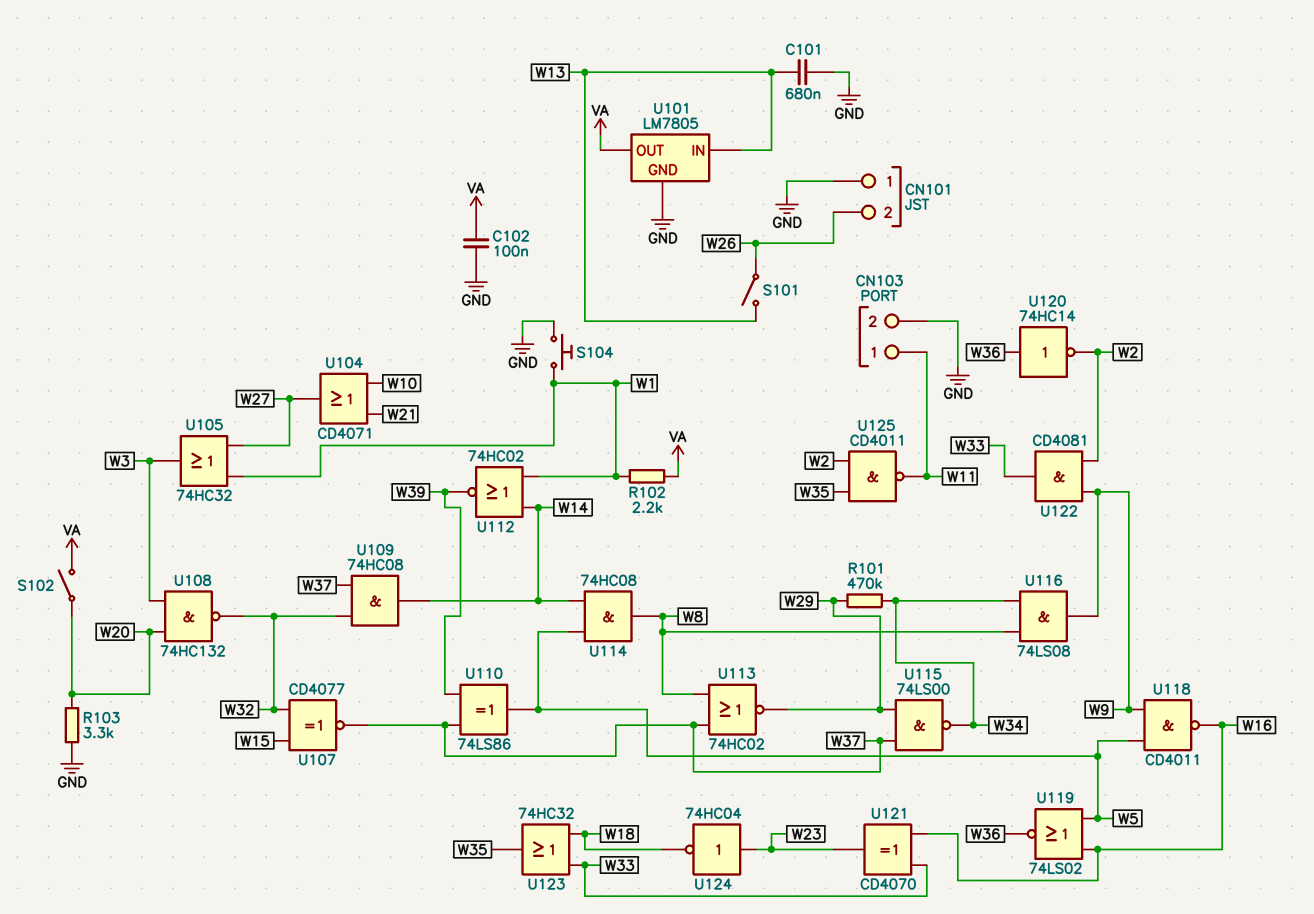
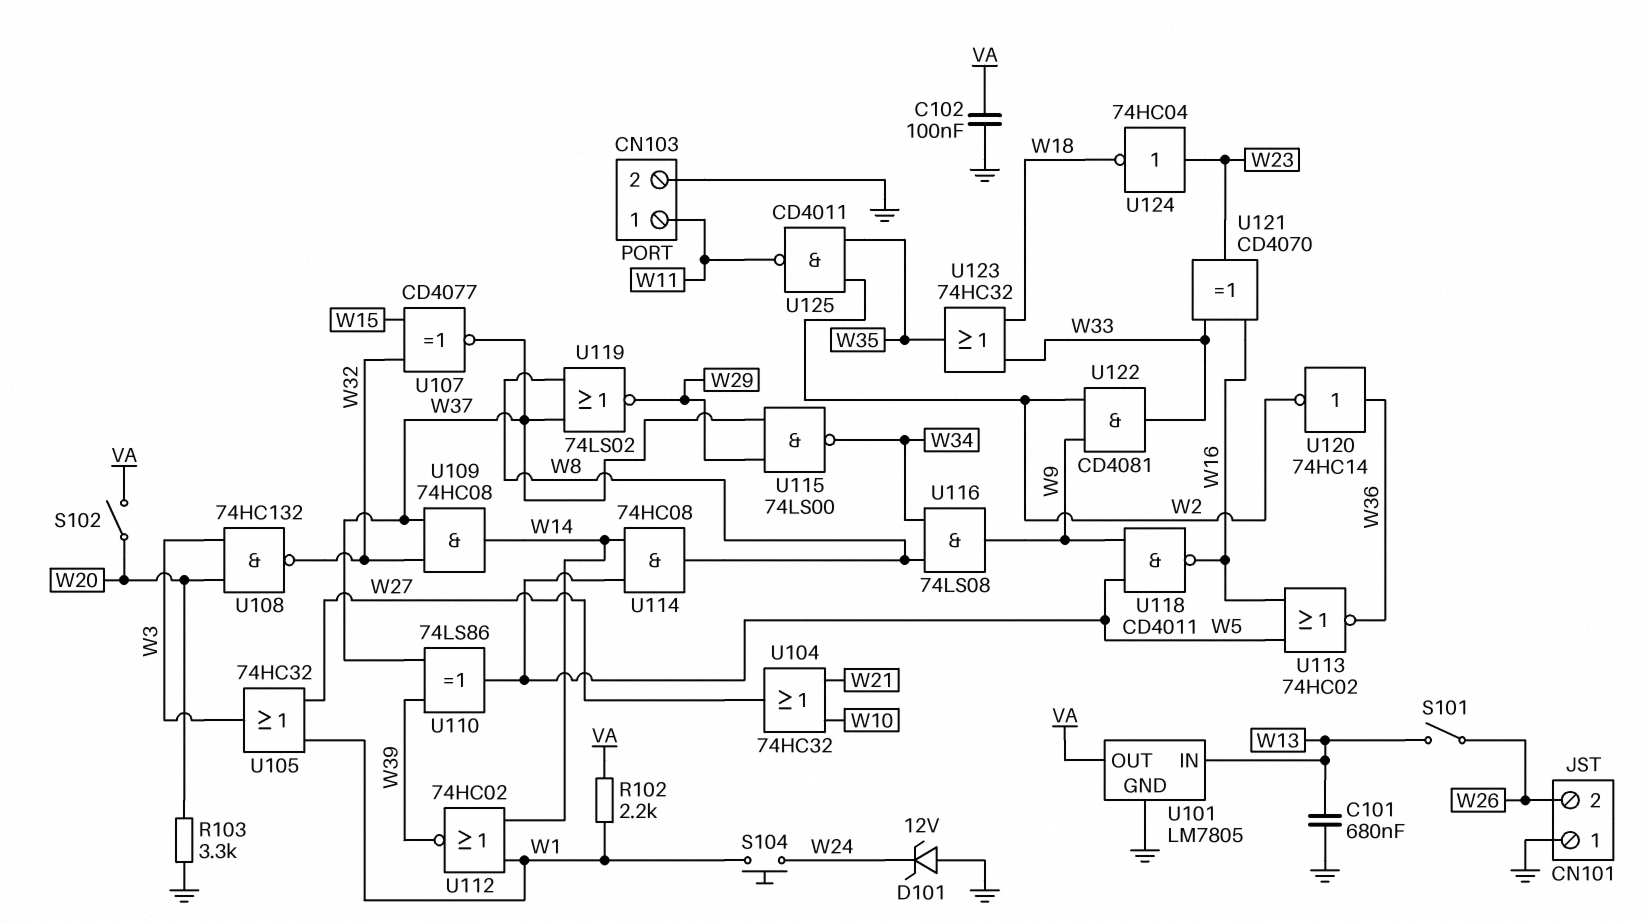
D101: none -> zener 12V (A GND, K W24)
R101: 470k (W29, W34) -> none
S104: button (GND, W1) -> button (W1, W24)
U104: OR CD4071 (in W10, in W21, out W27) -> OR 74HC32 (in W10, in W21, out W27)
U113: NOR 74HC02 (in W8, in W37, out W29) -> NOR 74HC02 (in W5, in W16, out W36)
U119: NOR 74LS02 (in W5, in W16, out W36) -> NOR 74LS02 (in W8, in W37, out W29)

